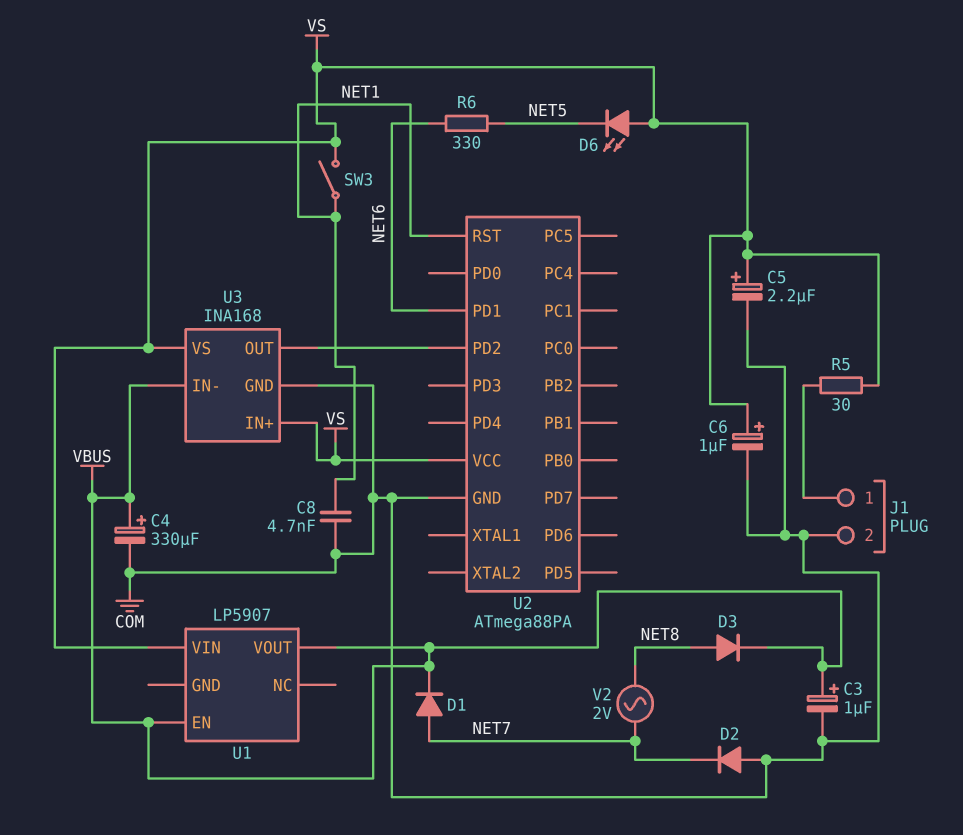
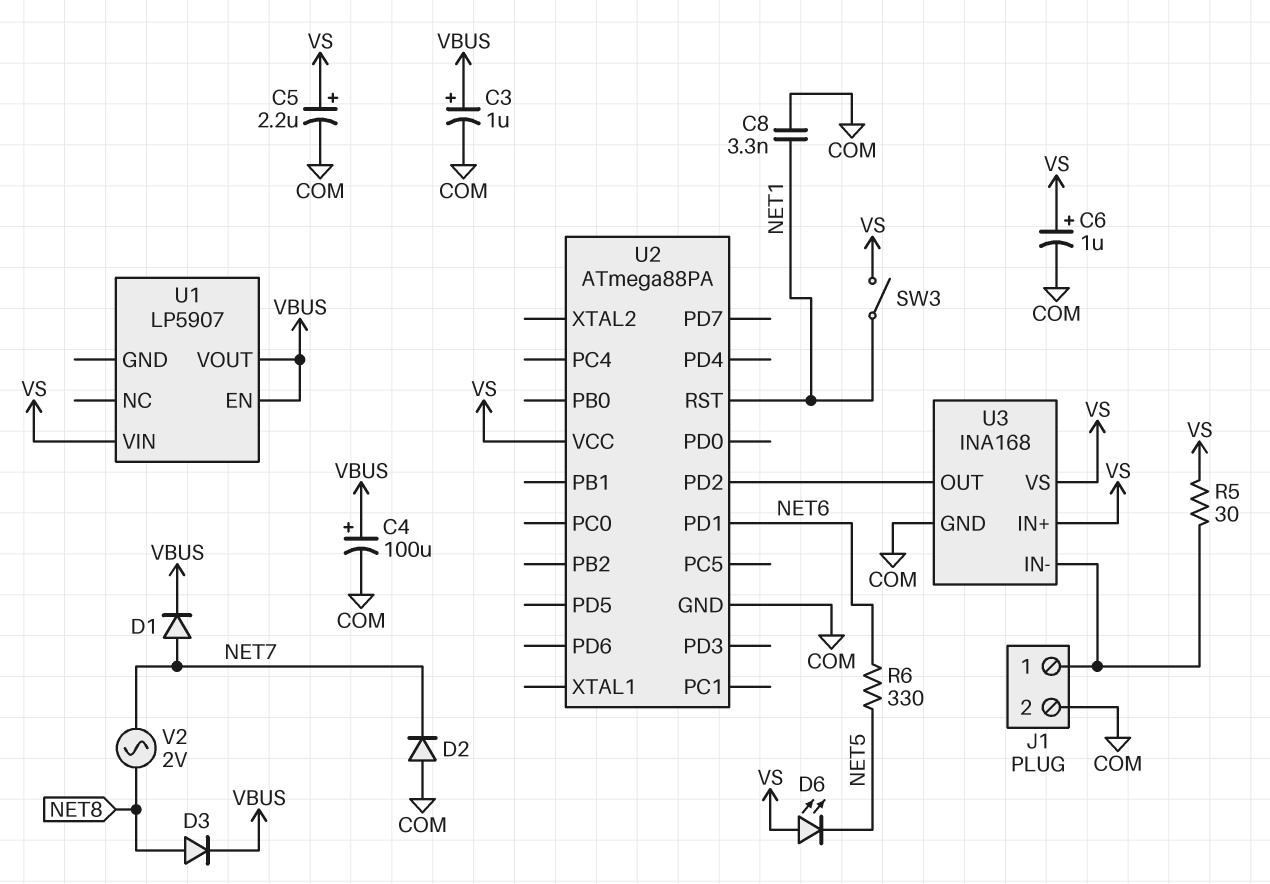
C4: 330uF (plus VBUS, minus COM) -> 100uF (plus VBUS, minus COM)
C8: 4.7nF (COM, NET1) -> 3.3nF (COM, NET1)
U3 pin IN-: VBUS -> J1/1

